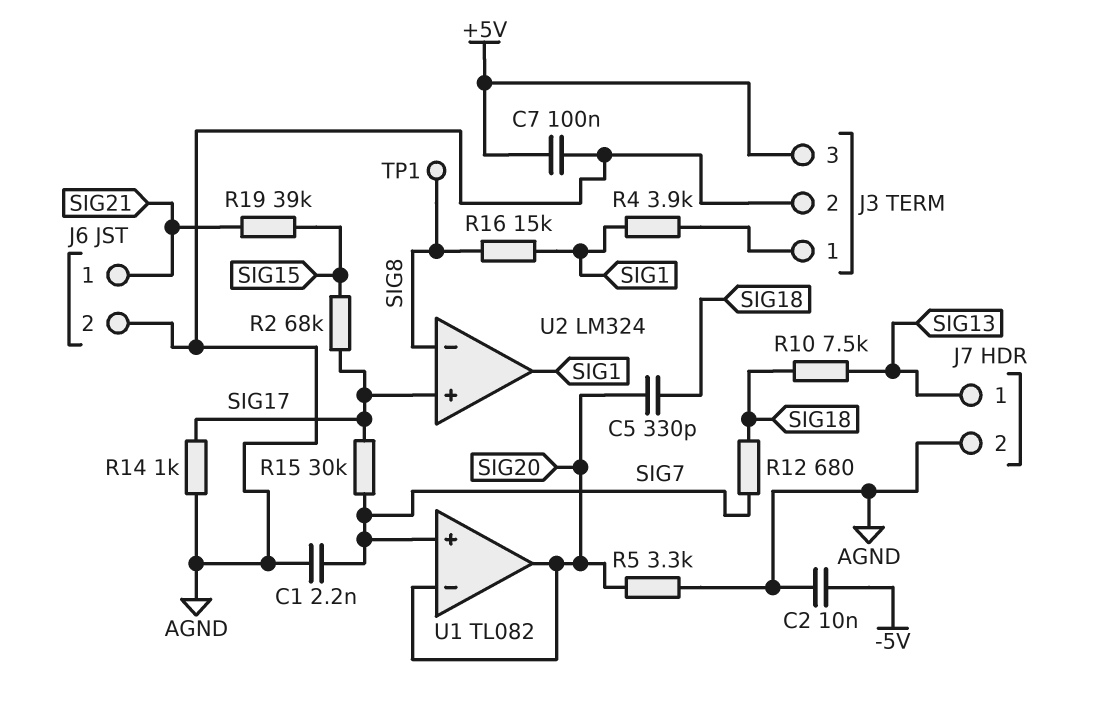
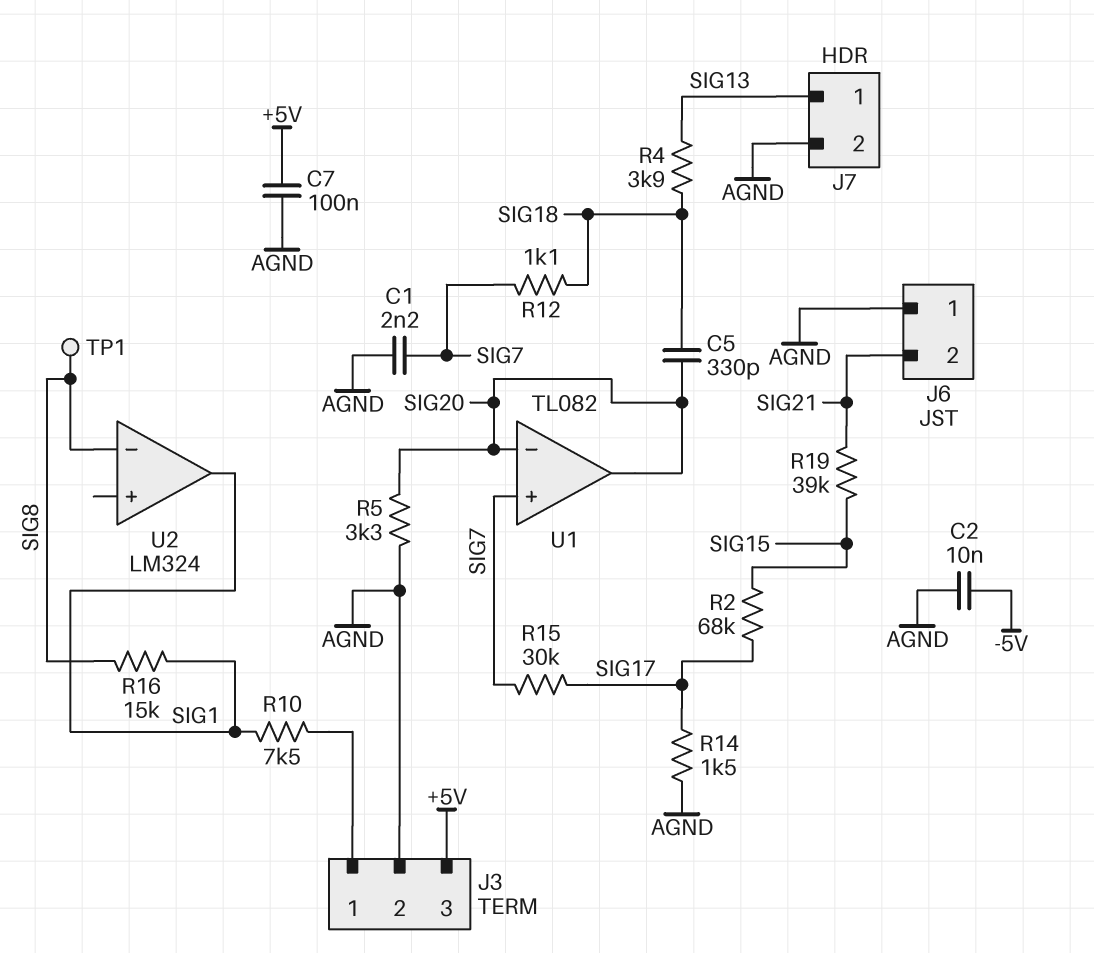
J6 pin 1: SIG21 -> AGND
J6 pin 2: AGND -> SIG21
R4: 3.9k (J3/1, SIG1) -> 3.9k (SIG13, SIG18)
R10: 7.5k (SIG13, SIG18) -> 7.5k (J3/1, SIG1)
R12: 680 (SIG7, SIG18) -> 1.1k (SIG7, SIG18)
R14: 1k (AGND, SIG17) -> 1.5k (AGND, SIG17)
U2 pin in+: SIG17 -> none

